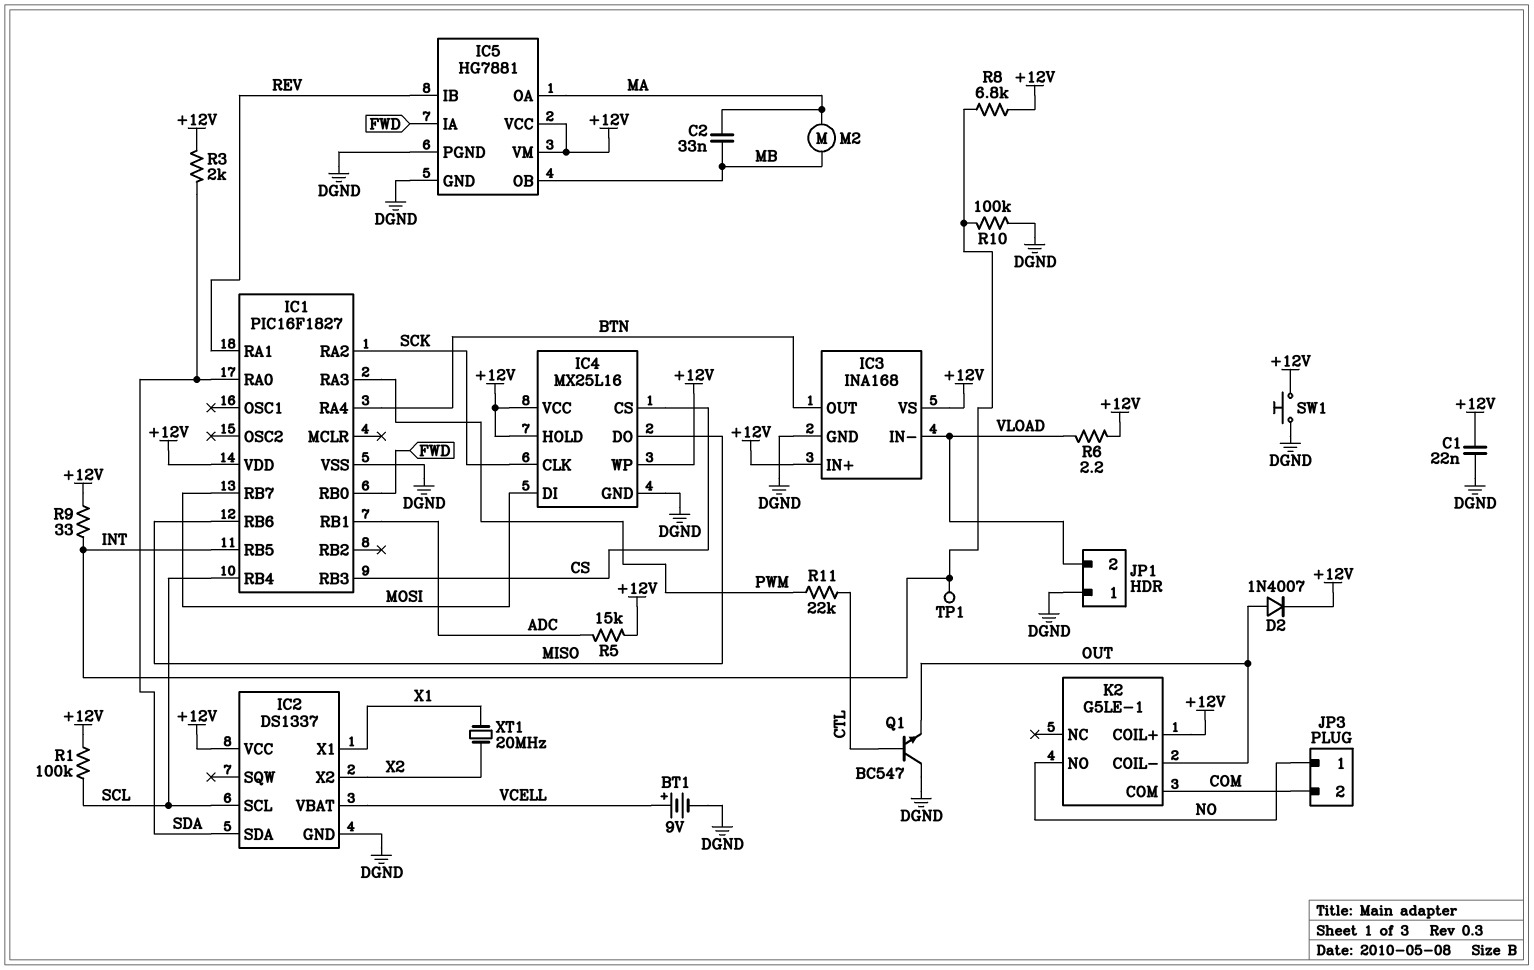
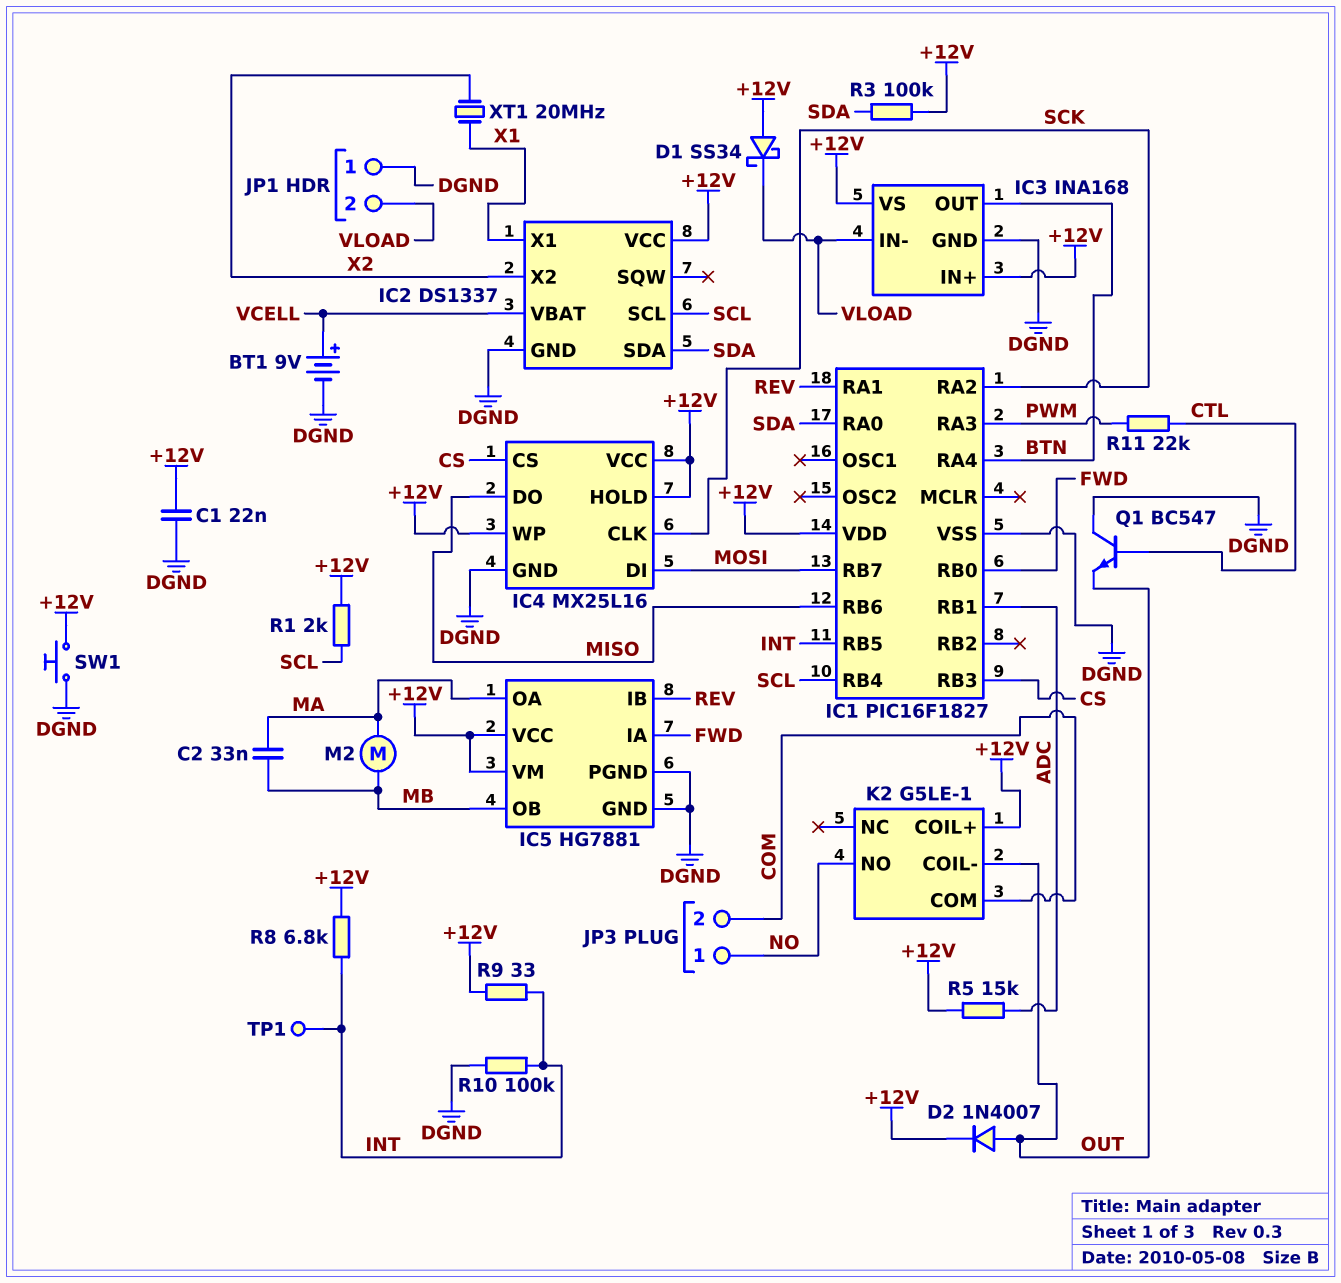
D1: none -> schottky SS34 (A +12V, K VLOAD)
R1: 100k (+12V, SCL) -> 2k (+12V, SCL)
R3: 2k (+12V, SDA) -> 100k (+12V, SDA)
R6: 2.2 (+12V, VLOAD) -> none

